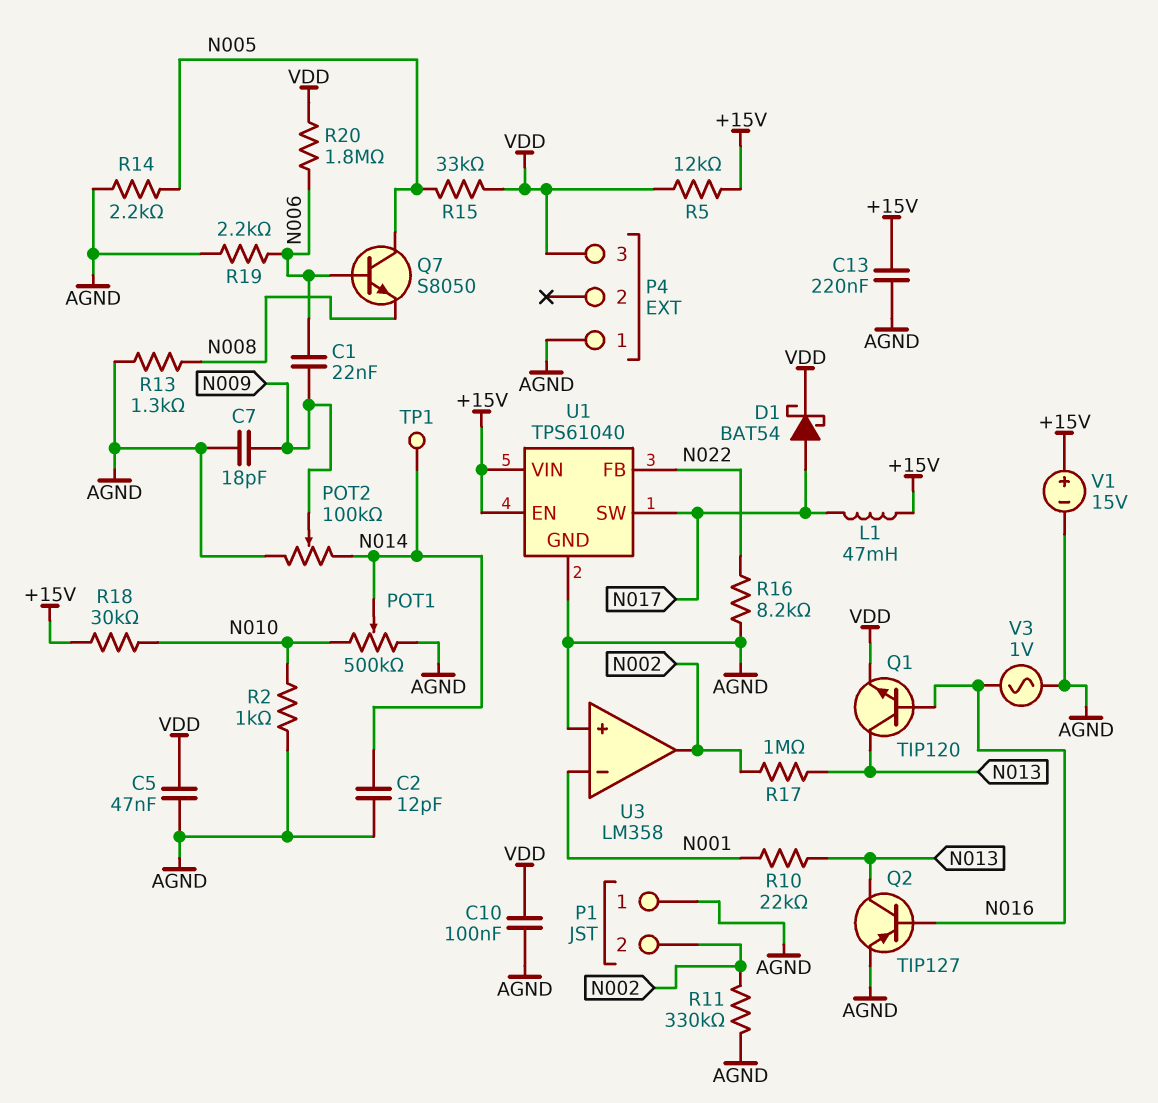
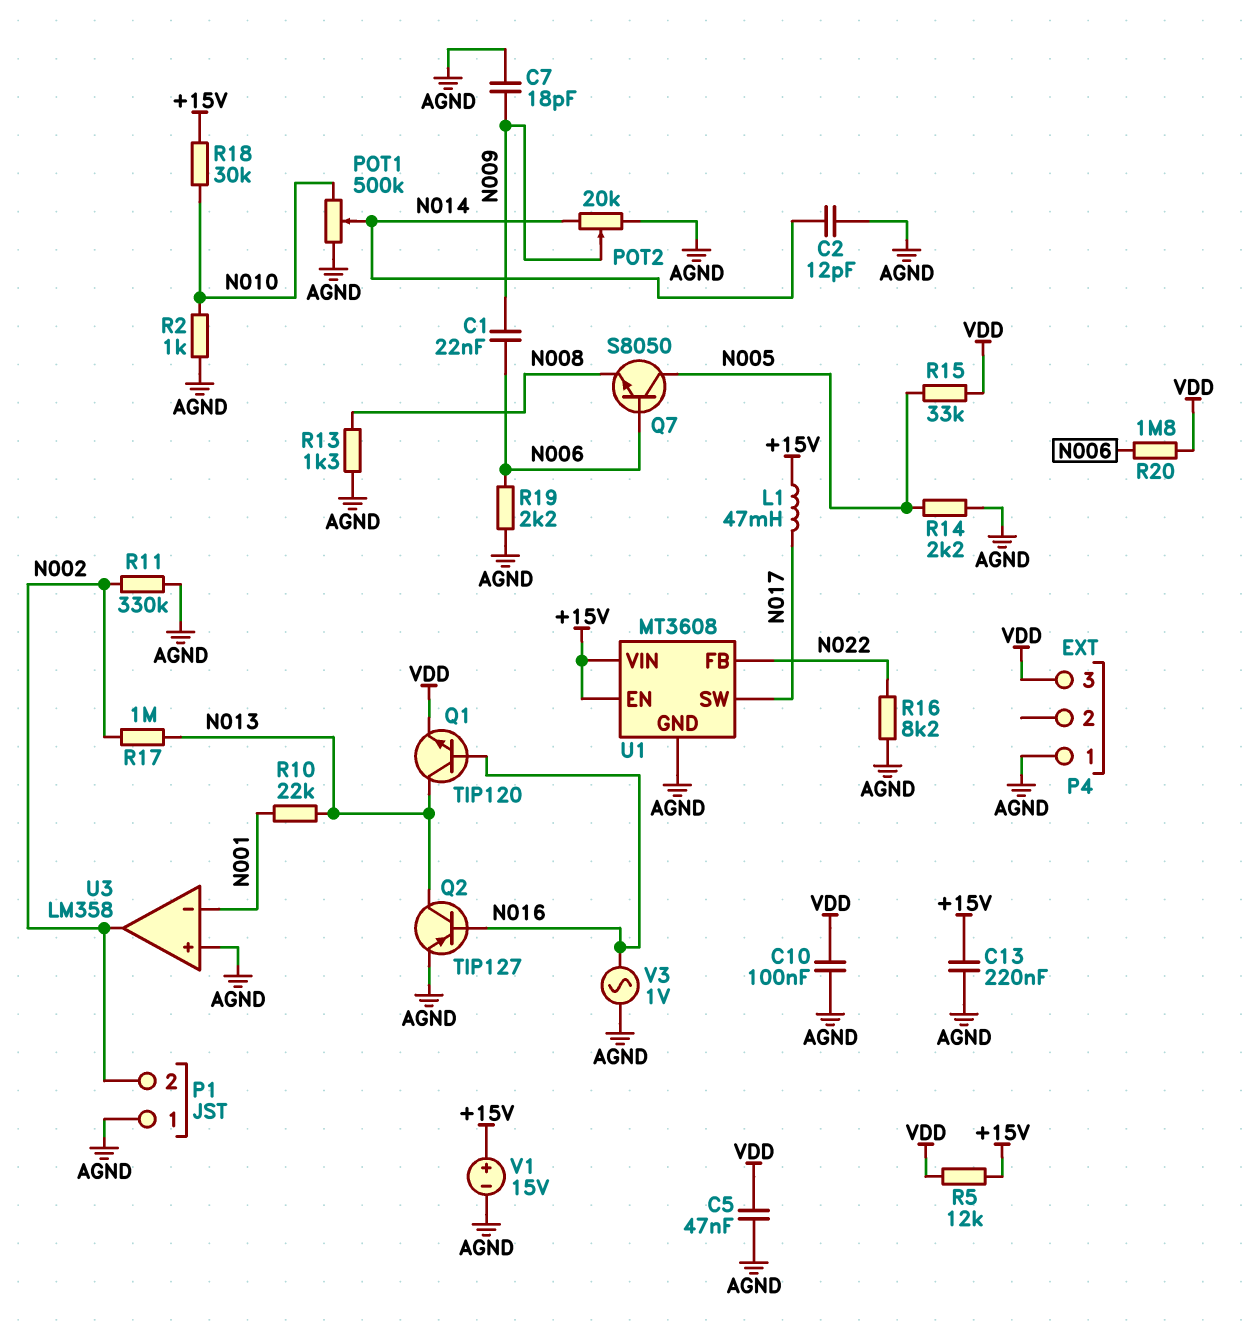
D1: schottky BAT54 (A N017, K VDD) -> none
POT2: 100k (AGND, N014, wiper N009) -> 20k (AGND, N014, wiper N009)
TP1: test point (N014) -> none
U1: TPS61040 -> MT3608

